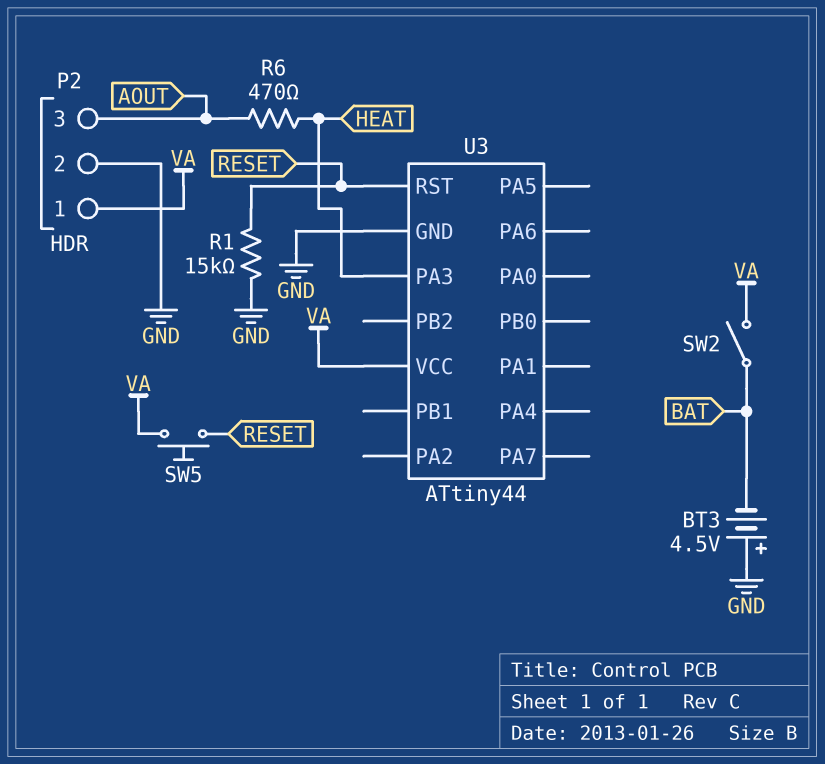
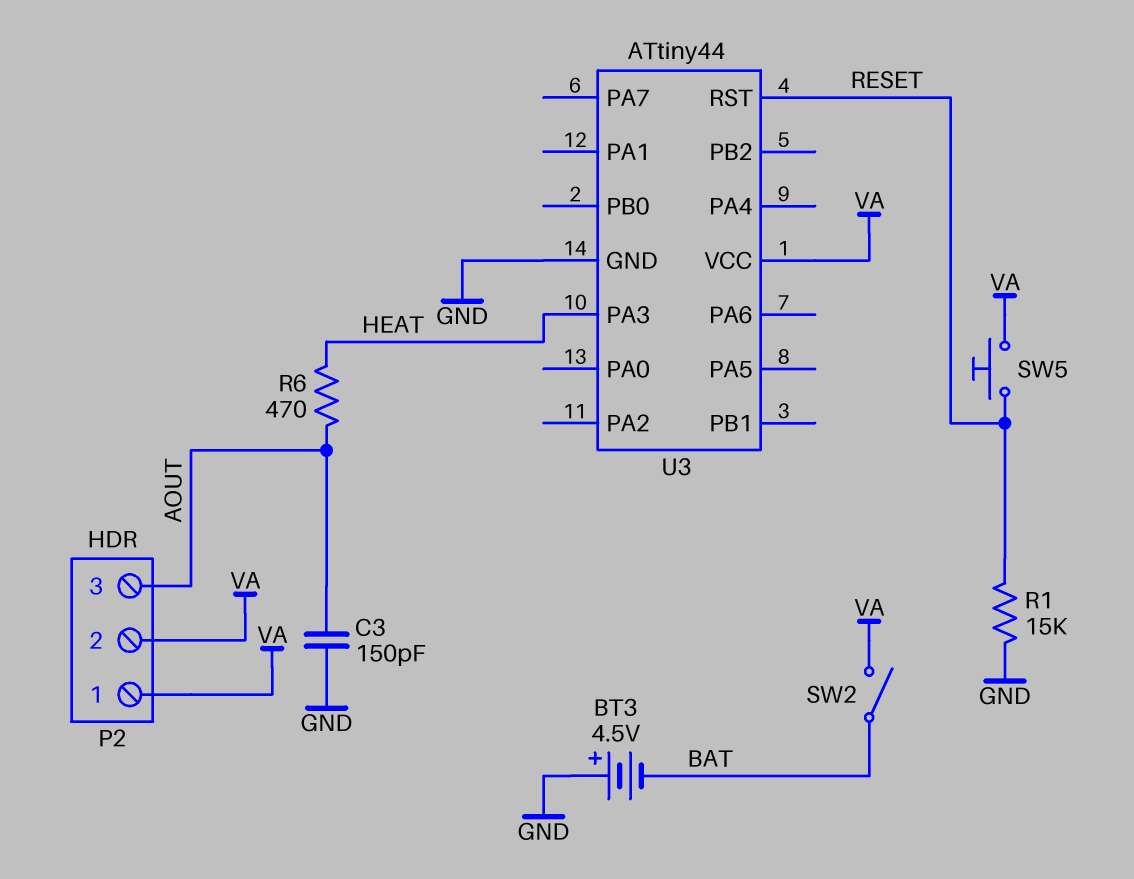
C3: none -> 150pF (AOUT, GND)
P2 pin 2: GND -> VA

